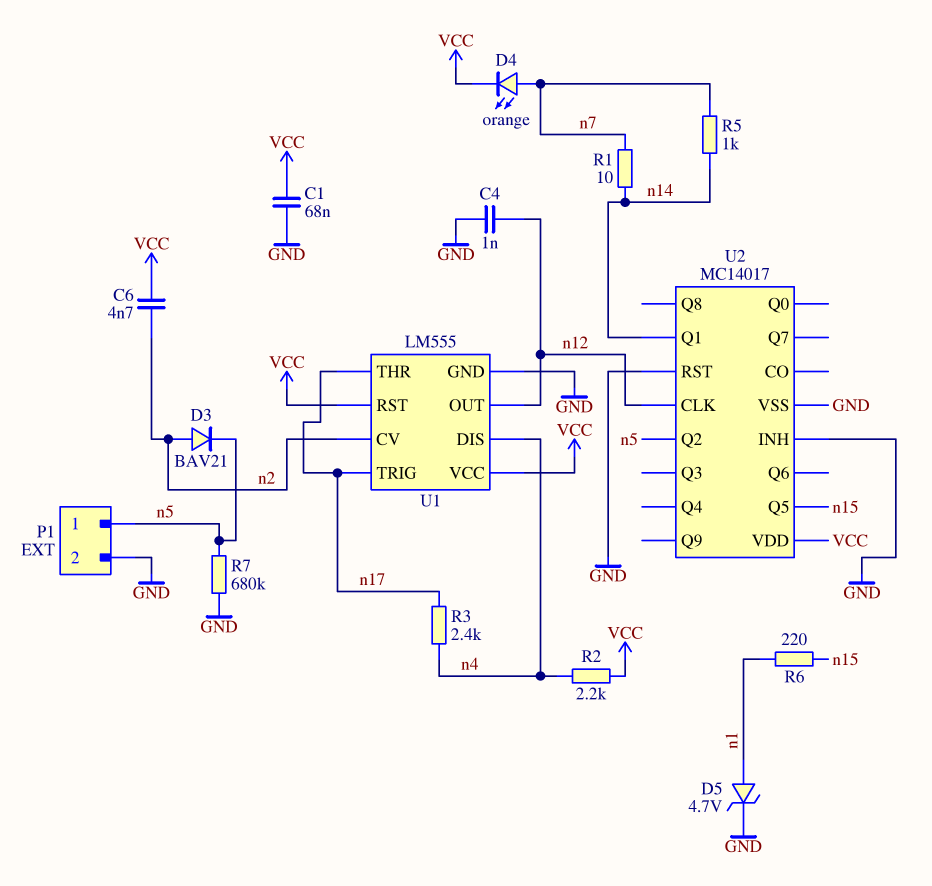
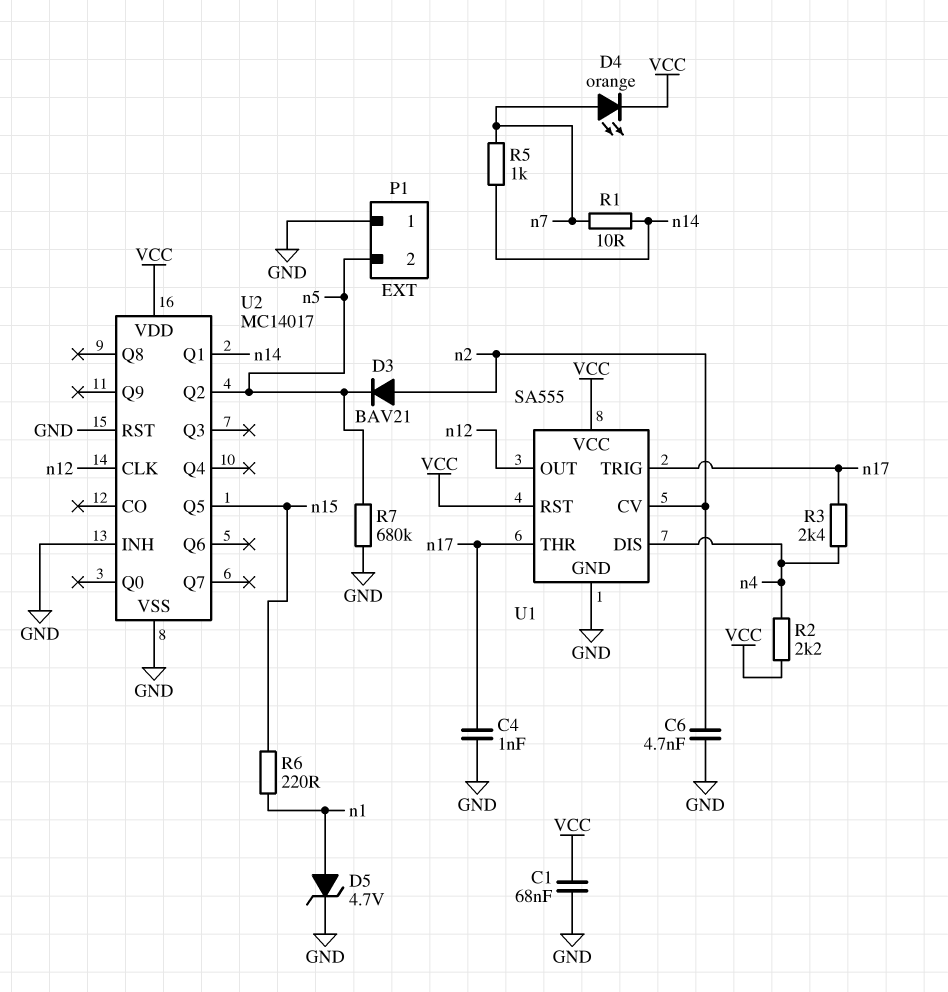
C4: 1nF (GND, n12) -> 1nF (GND, n17)
C6: 4.7nF (VCC, n2) -> 4.7nF (GND, n2)
P1 pin 1: n5 -> GND
P1 pin 2: GND -> n5
U1: LM555 -> SA555

